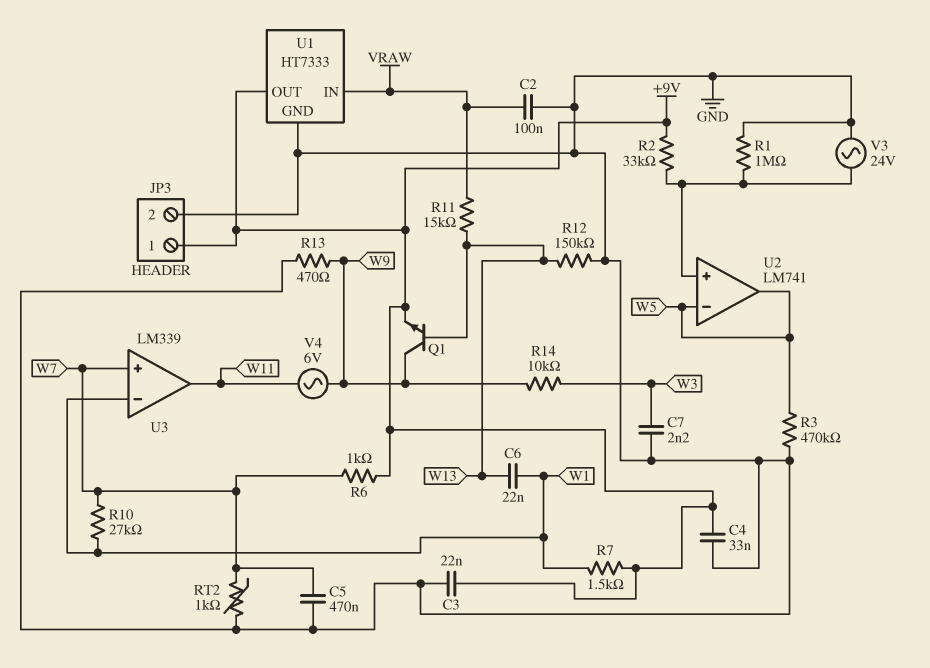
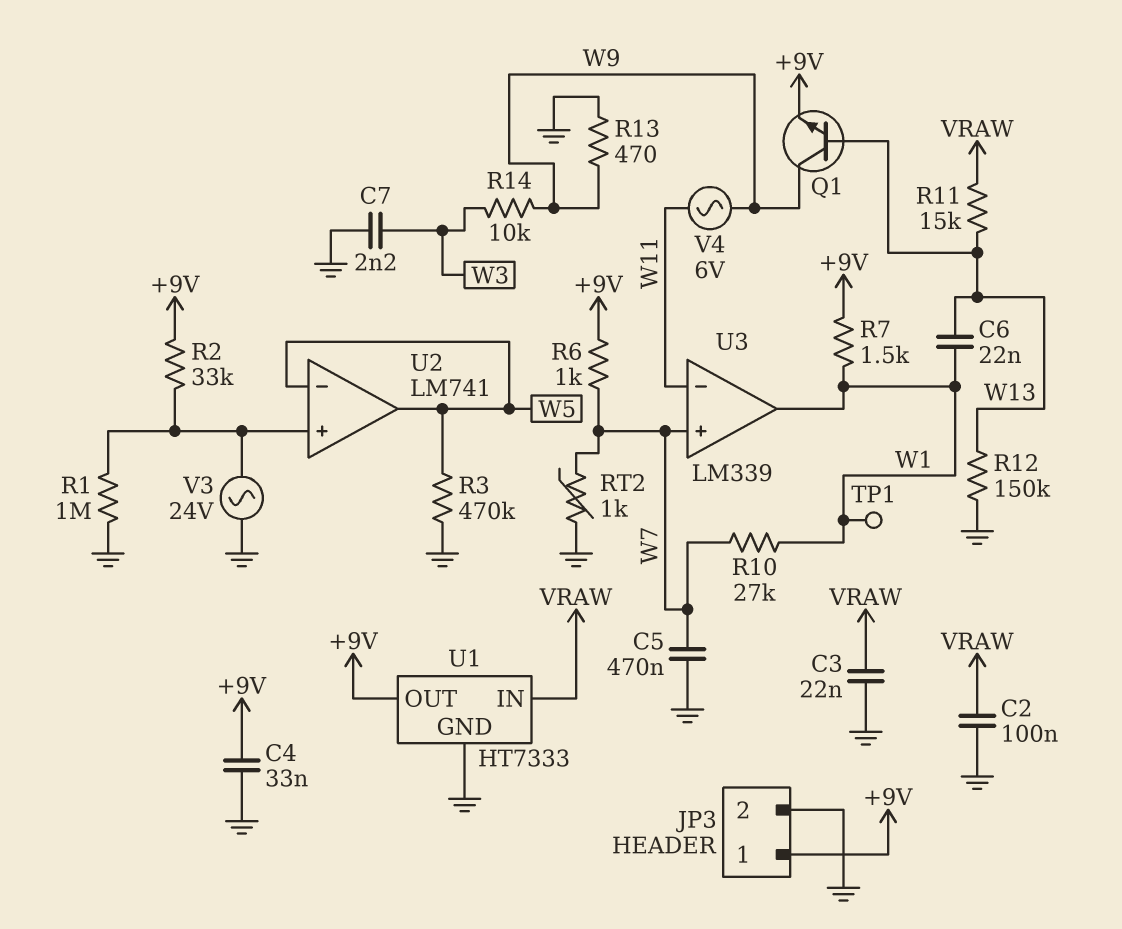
C3: 22nF (+9V, GND) -> 22nF (GND, VRAW)
TP1: none -> test point (W1)
U3 pin in-: W1 -> W11
U3 pin out: W11 -> W1

